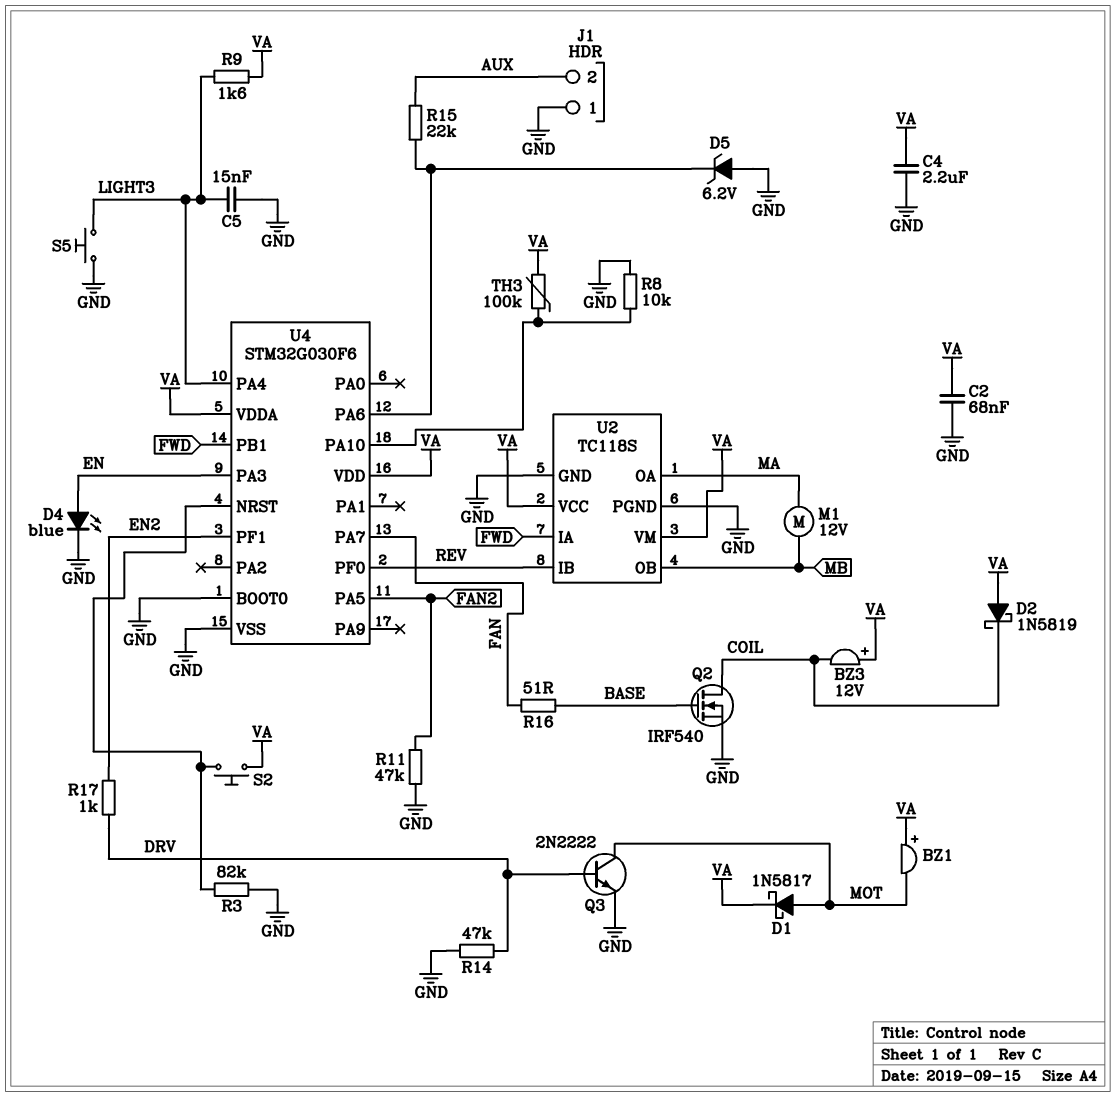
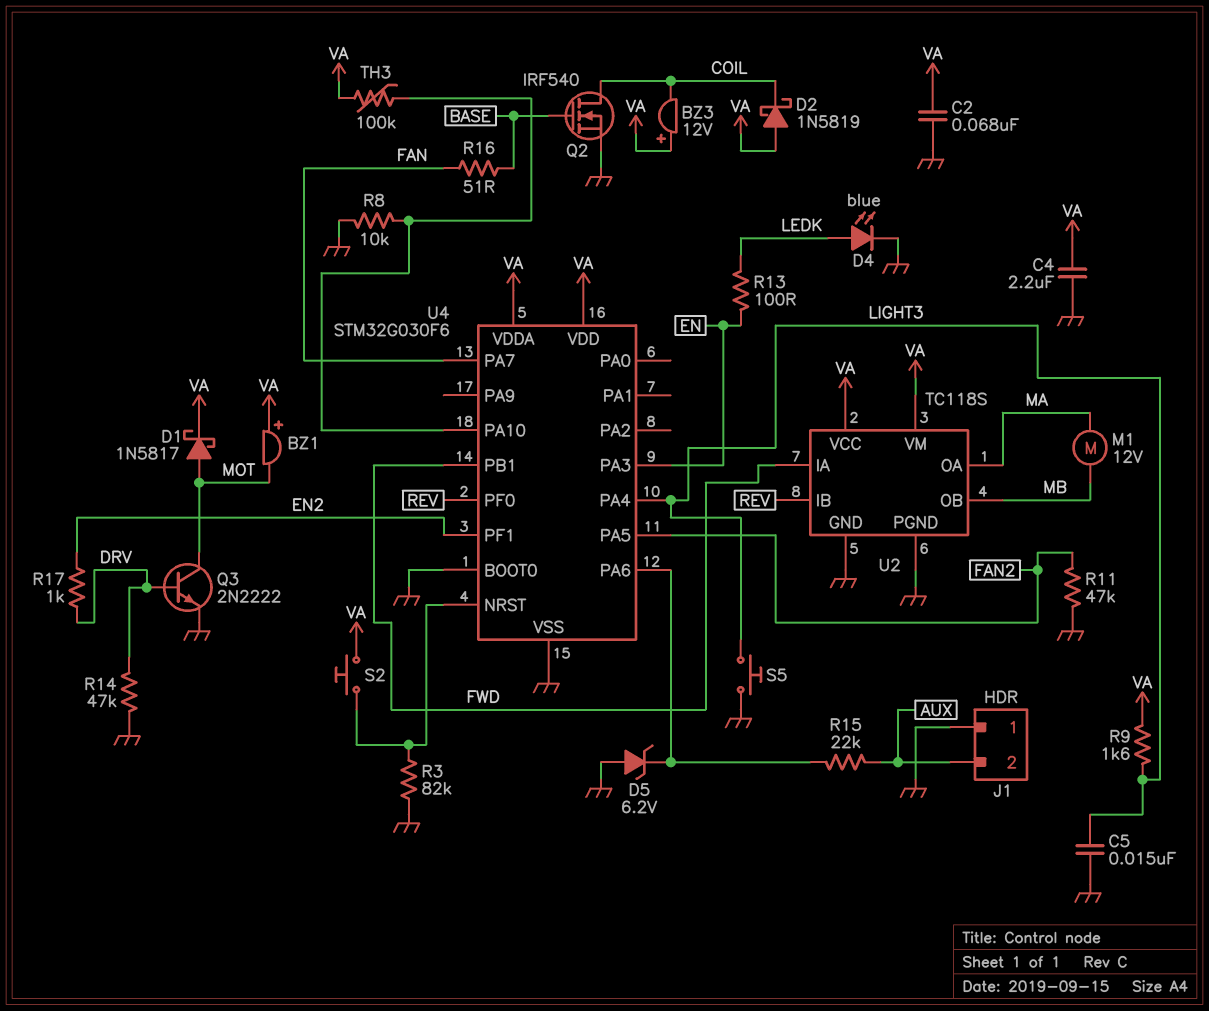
D4: LED blue (A EN, K GND) -> LED blue (A LEDK, K GND)
R13: none -> 100 (EN, LEDK)

